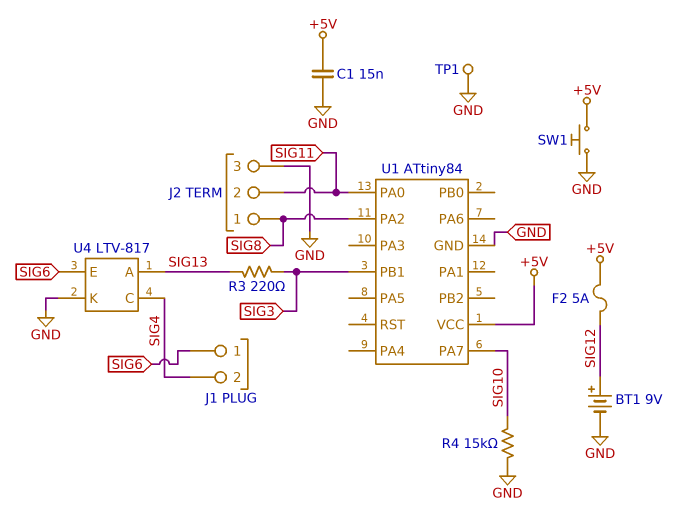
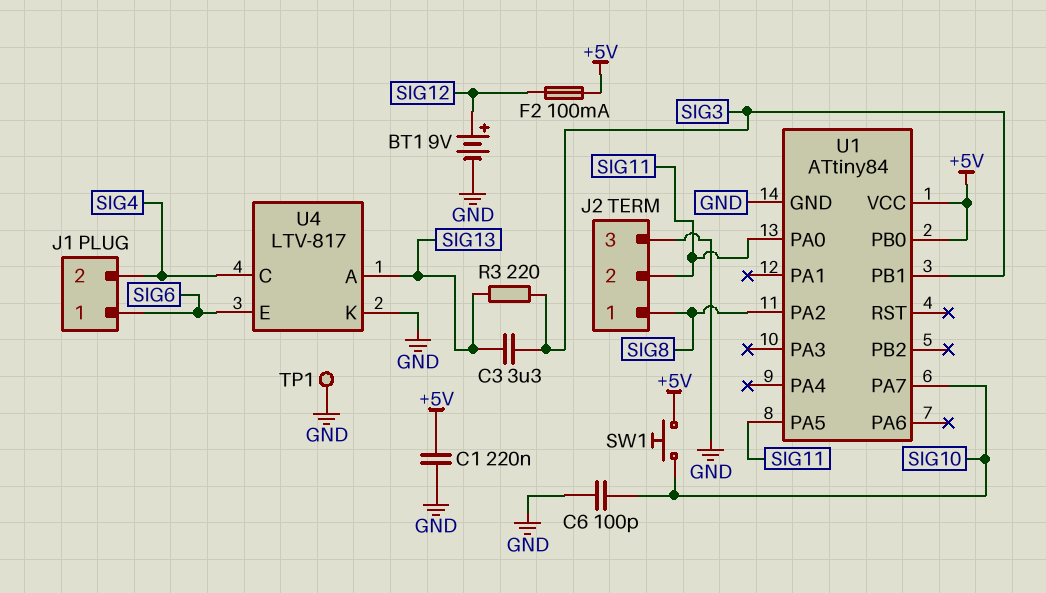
C1: 15nF (+5V, GND) -> 220nF (+5V, GND)
C3: none -> 3.3uF (SIG3, SIG13)
C6: none -> 100pF (GND, SIG10)
F2: 5A (+5V, SIG12) -> 100mA (+5V, SIG12)
R4: 15k (GND, SIG10) -> none
SW1: button (+5V, GND) -> button (+5V, SIG10)
U1 pin PA5: none -> SIG11
U1 pin PB0: none -> +5V

